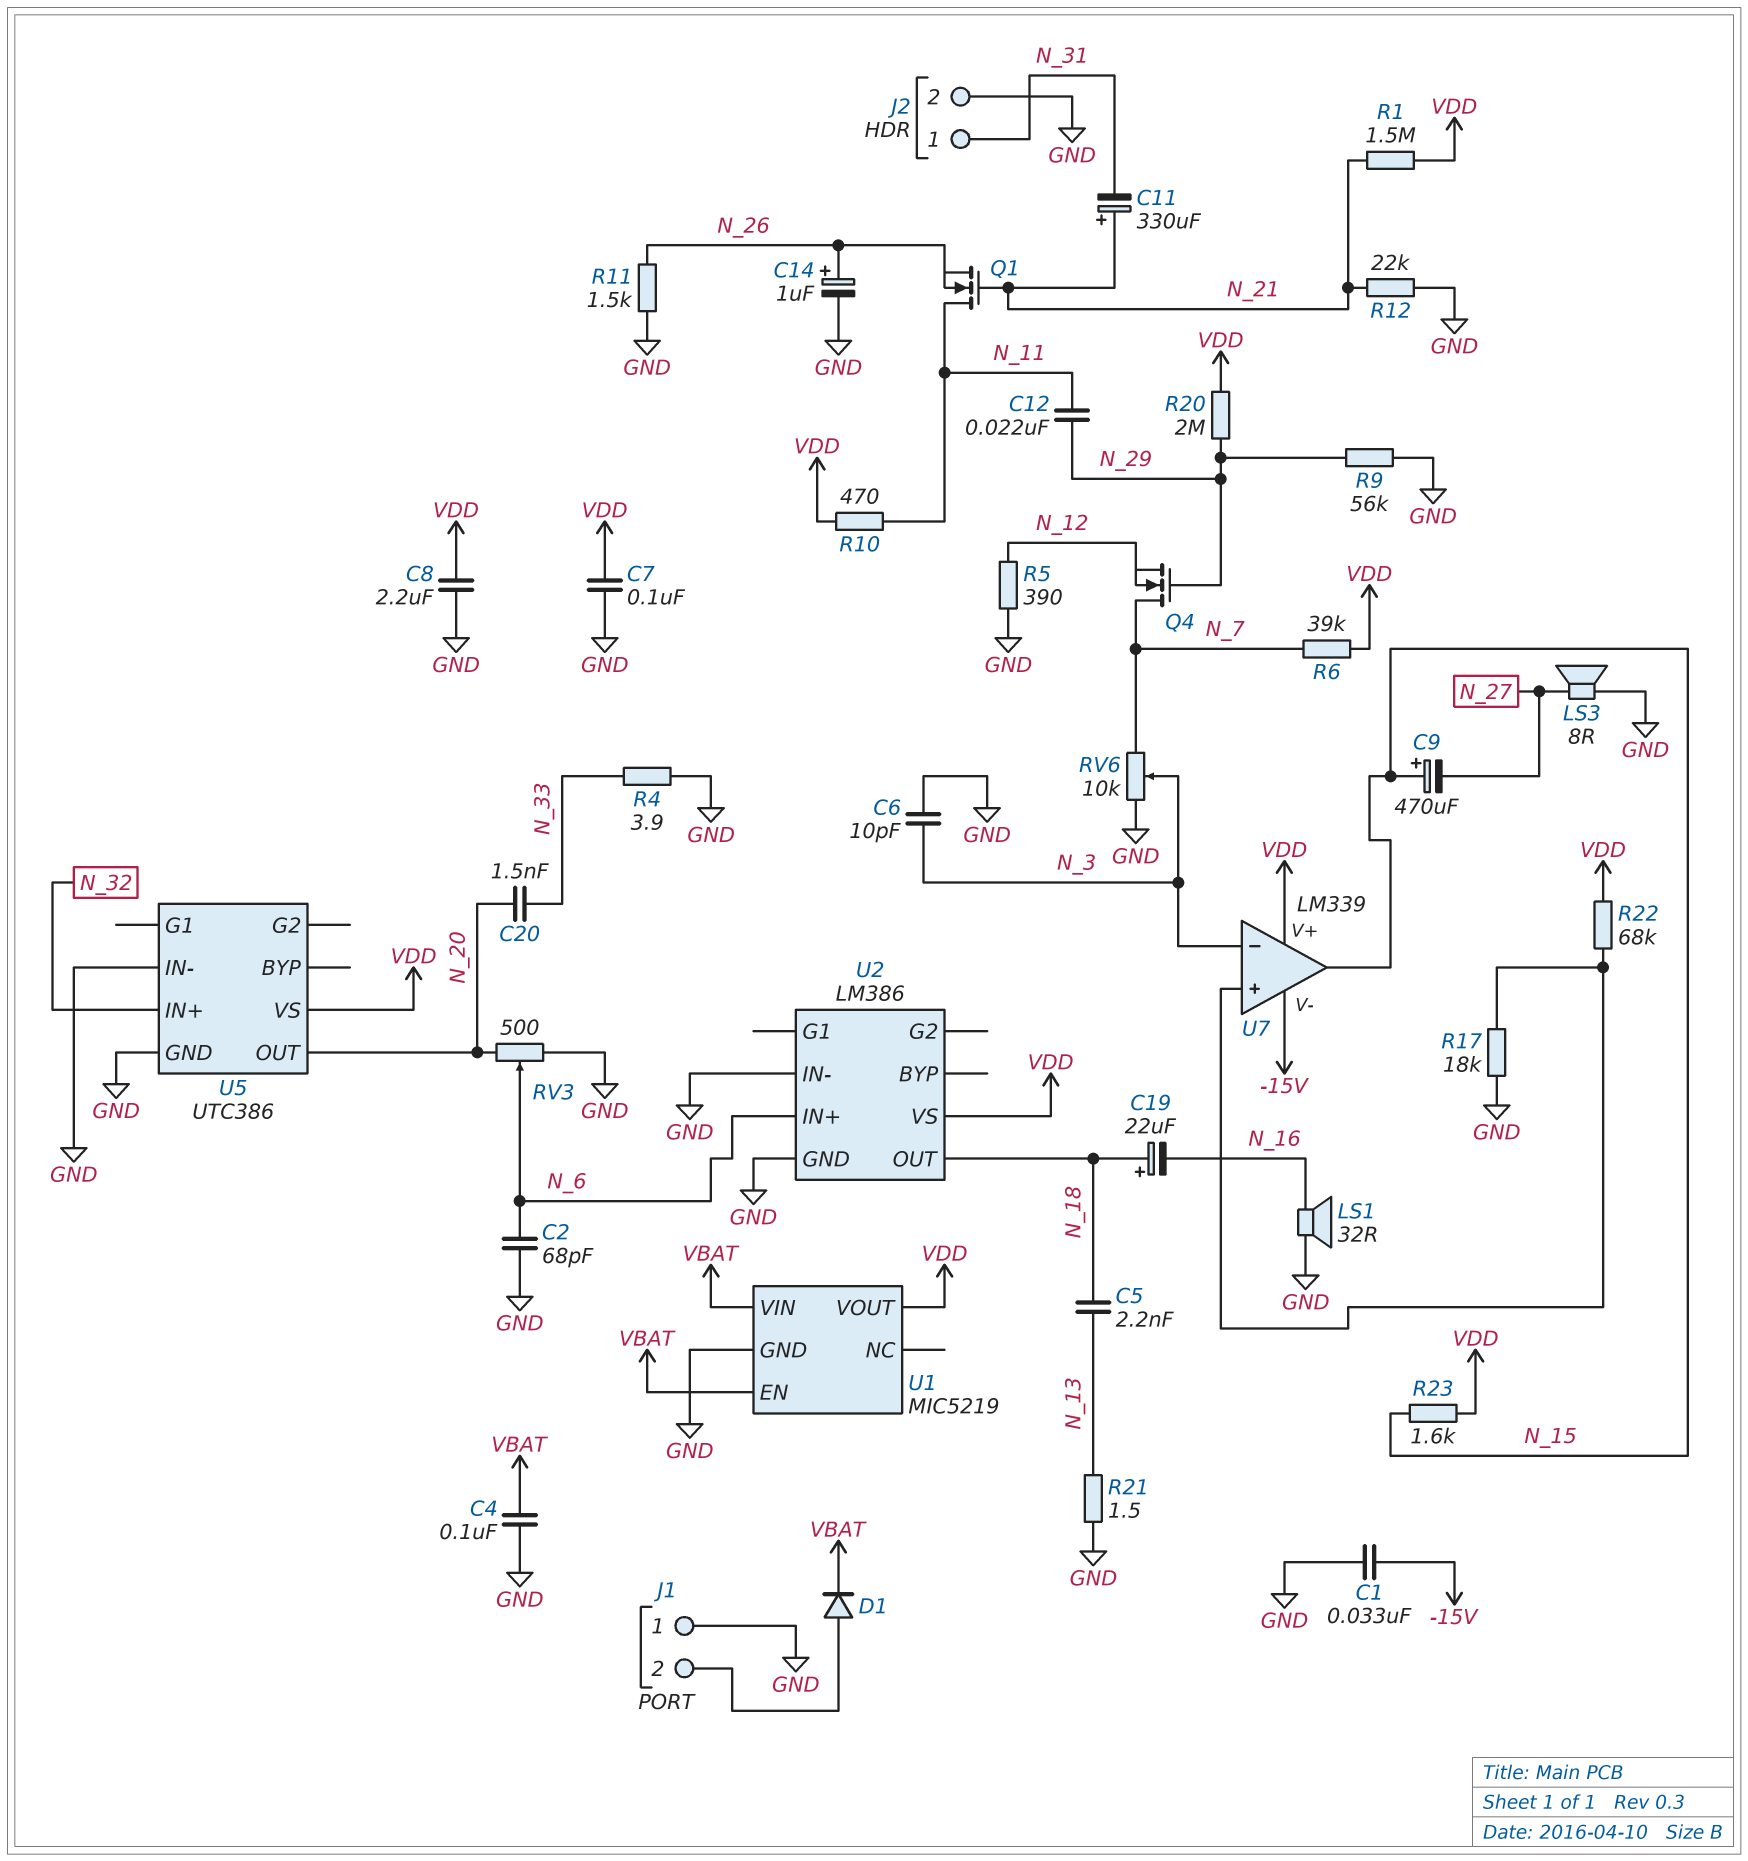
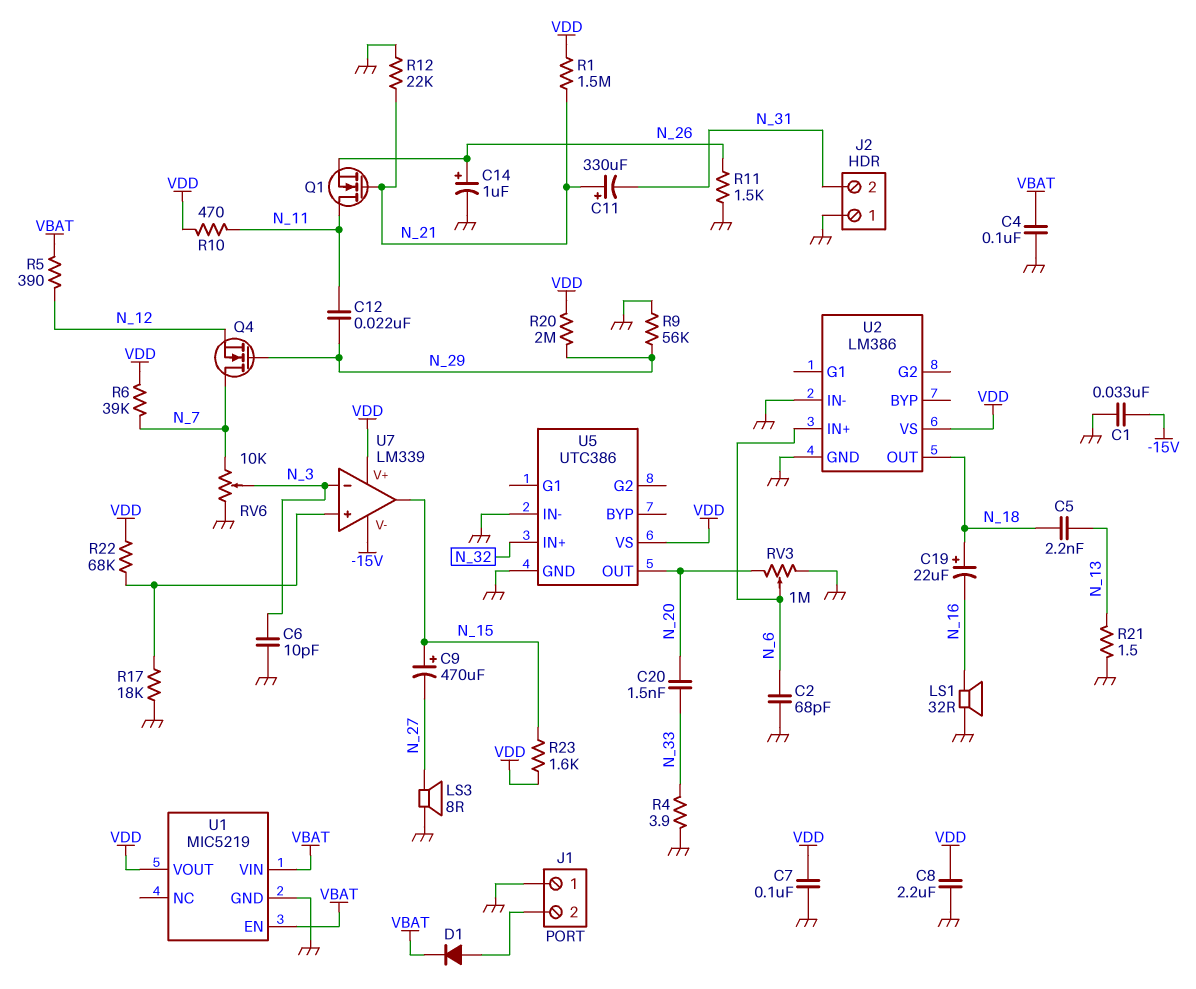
J2 pin 1: N_31 -> GND
J2 pin 2: GND -> N_31
R5: 390 (GND, N_12) -> 390 (N_12, VBAT)
RV3: 500 (GND, N_20, wiper N_6) -> 1M (GND, N_20, wiper N_6)

